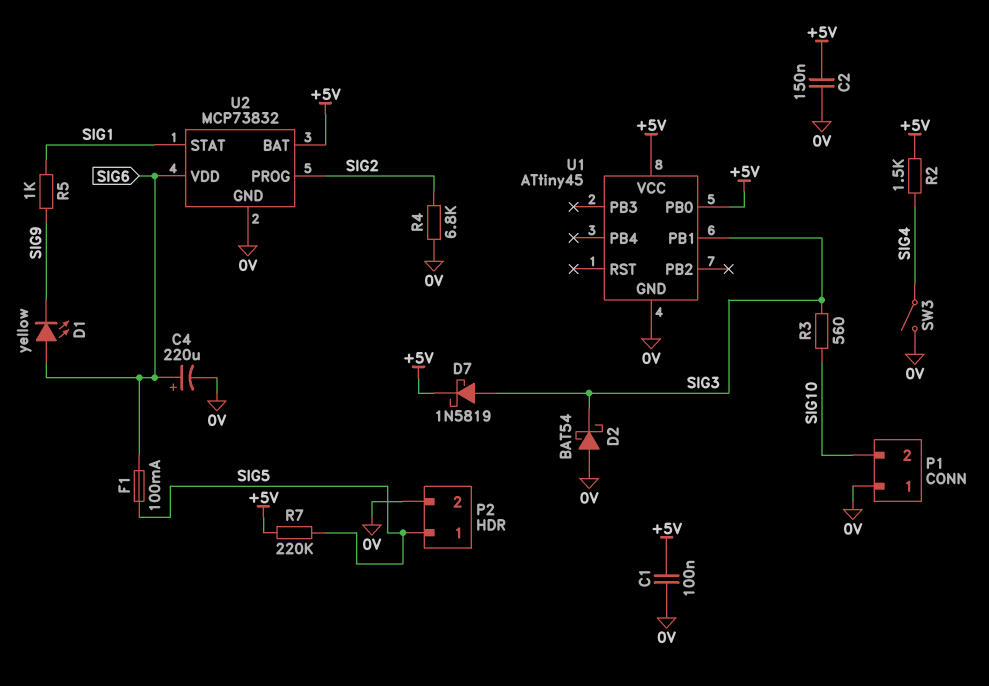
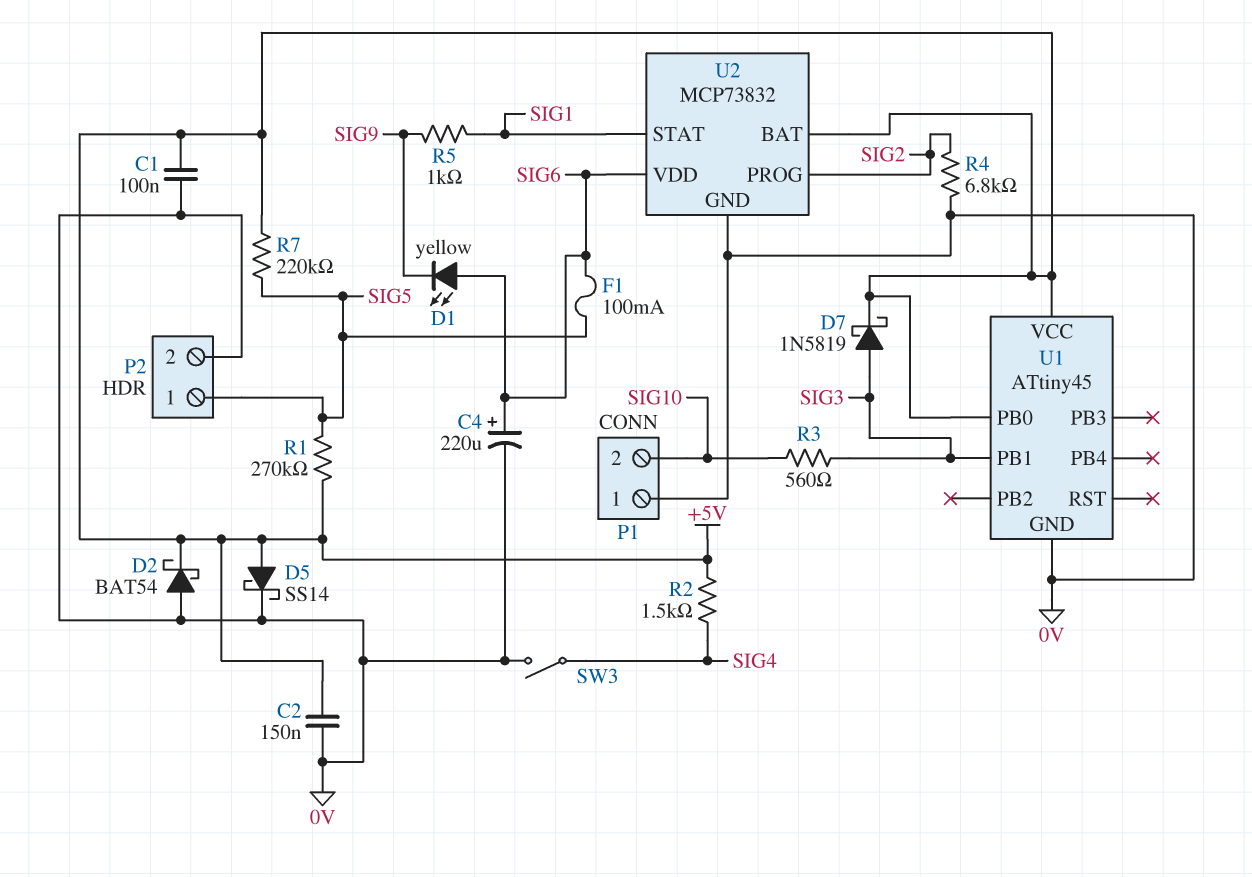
D2: schottky BAT54 (A 0V, K SIG3) -> schottky BAT54 (A 0V, K +5V)
D5: none -> schottky SS14 (A +5V, K 0V)
R1: none -> 270k (+5V, SIG5)

